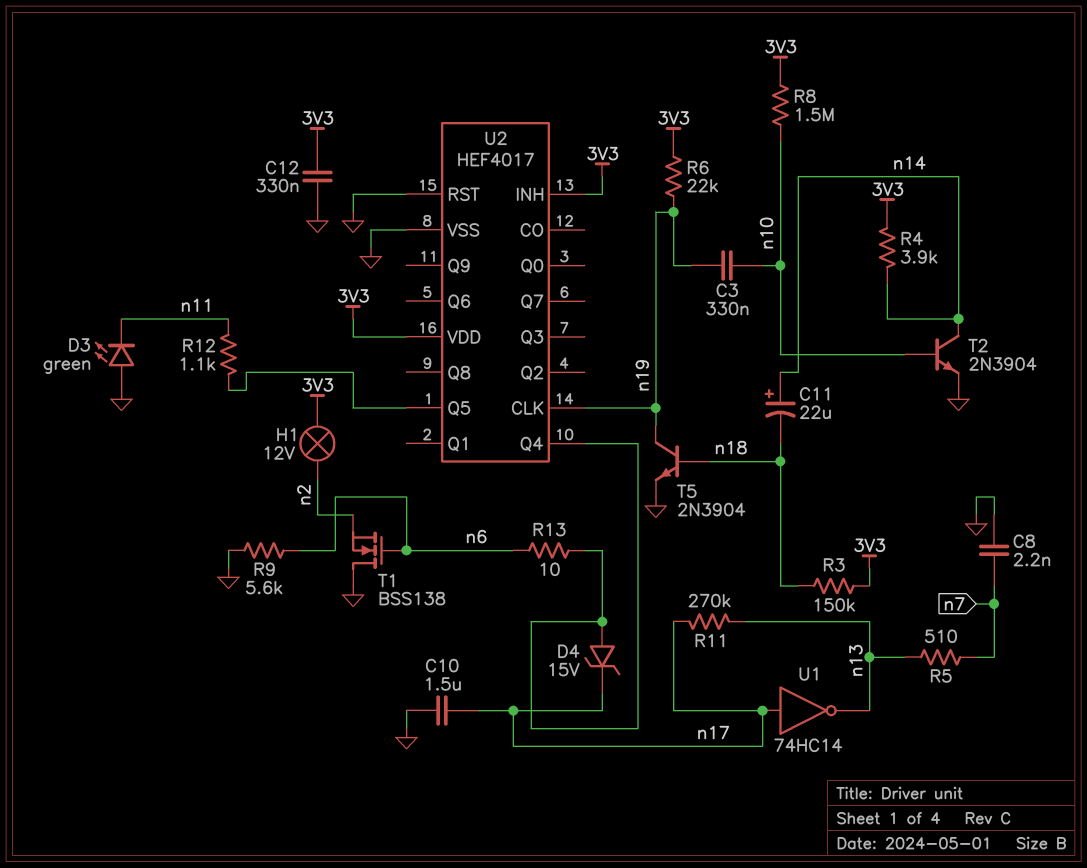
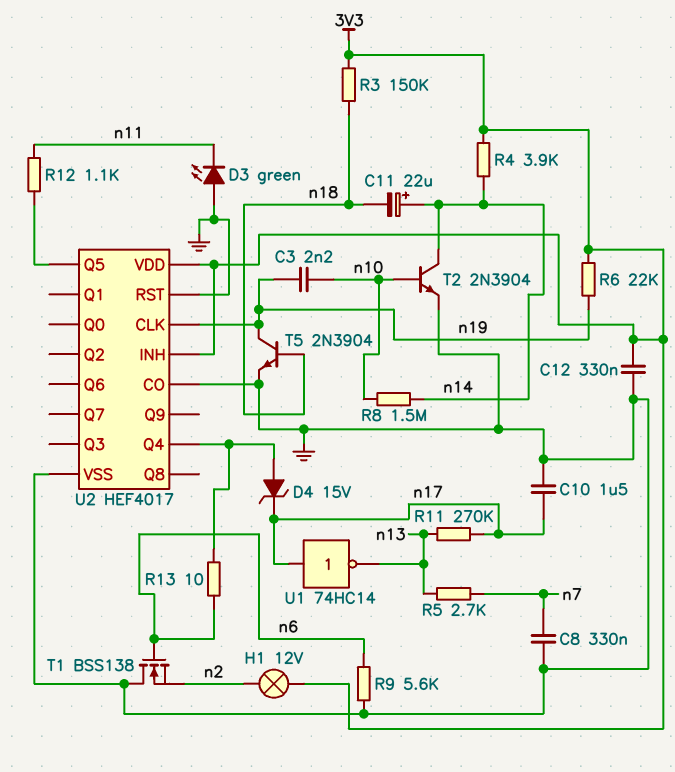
C3: 330nF (n10, n19) -> 2.2nF (n10, n19)
C8: 2.2nF (GND, n7) -> 330nF (GND, n7)
R5: 510 (n7, n13) -> 2.7k (n7, n13)
R8: 1.5M (3V3, n10) -> 1.5M (n10, n14)
U2 pin CO: none -> GND

